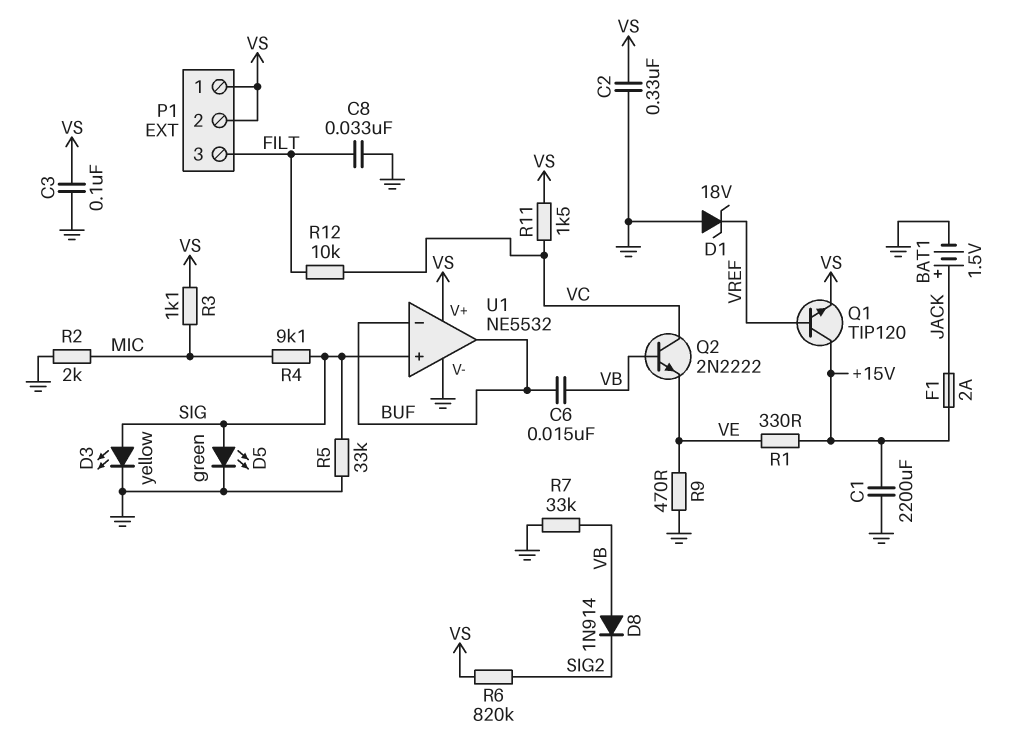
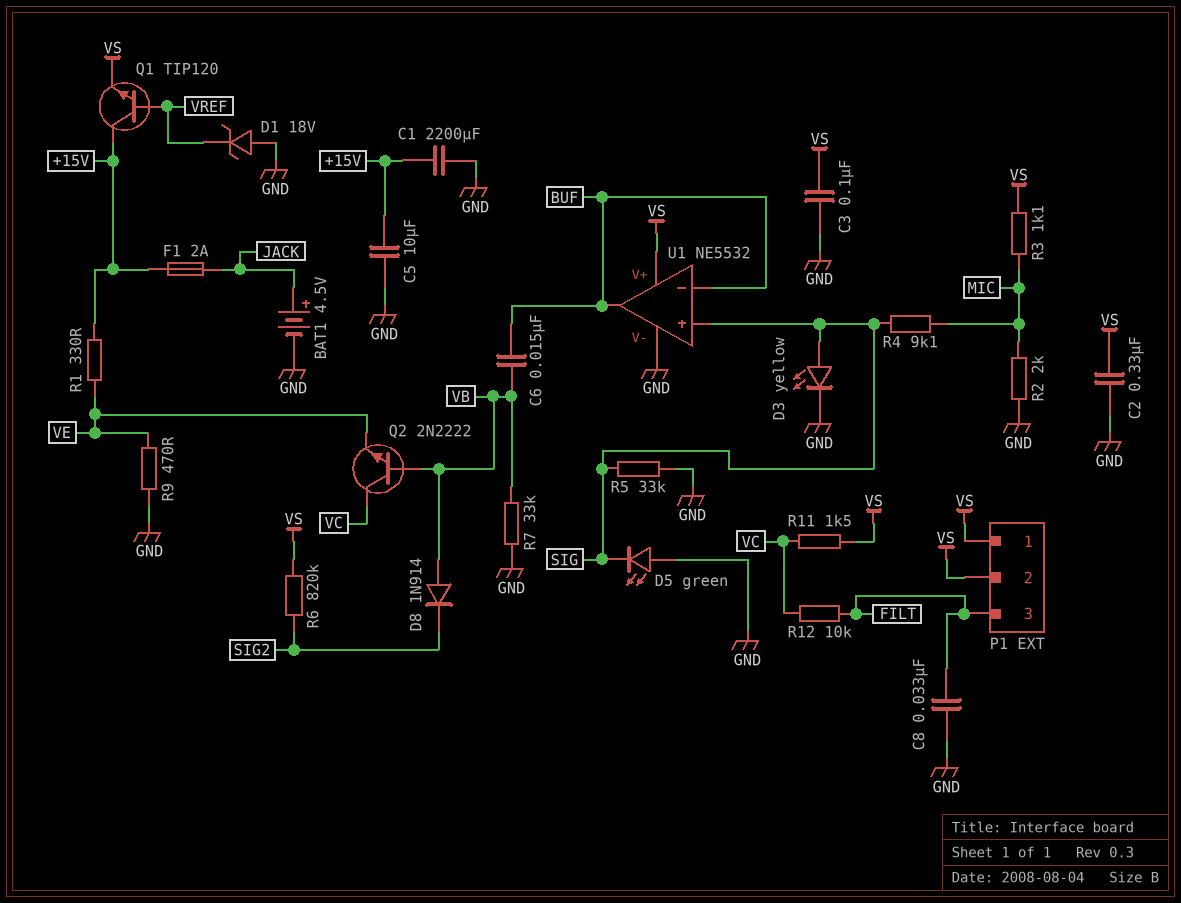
BAT1: 1.5V (plus JACK, minus GND) -> 4.5V (plus JACK, minus GND)
C5: none -> 10uF (+15V, GND)
D5: LED green (A SIG, K GND) -> LED green (A GND, K SIG)

